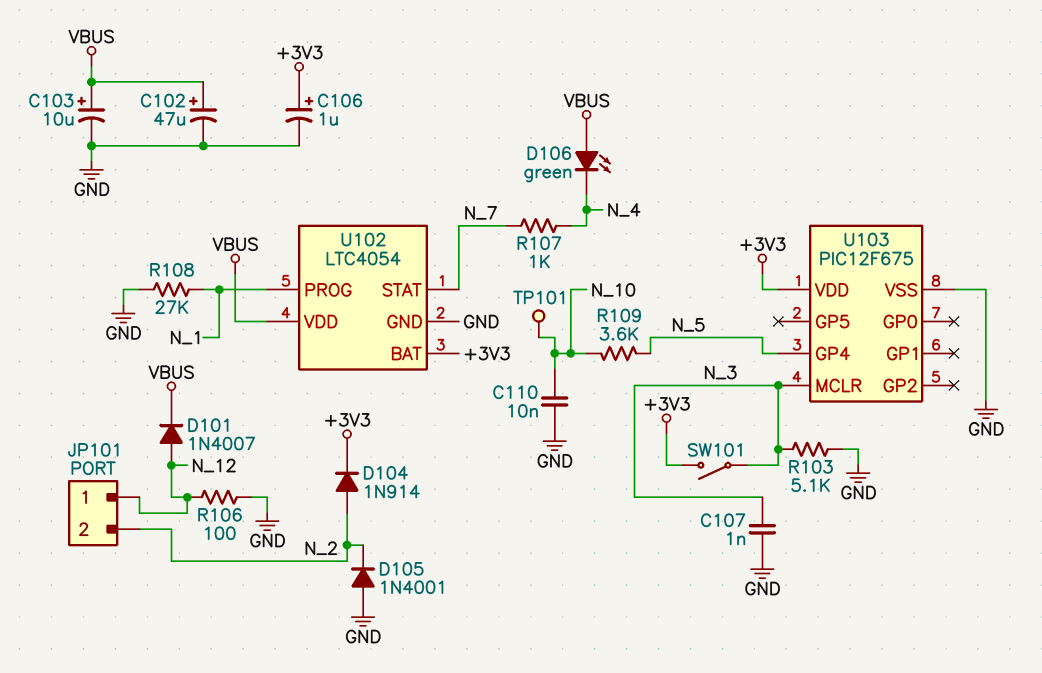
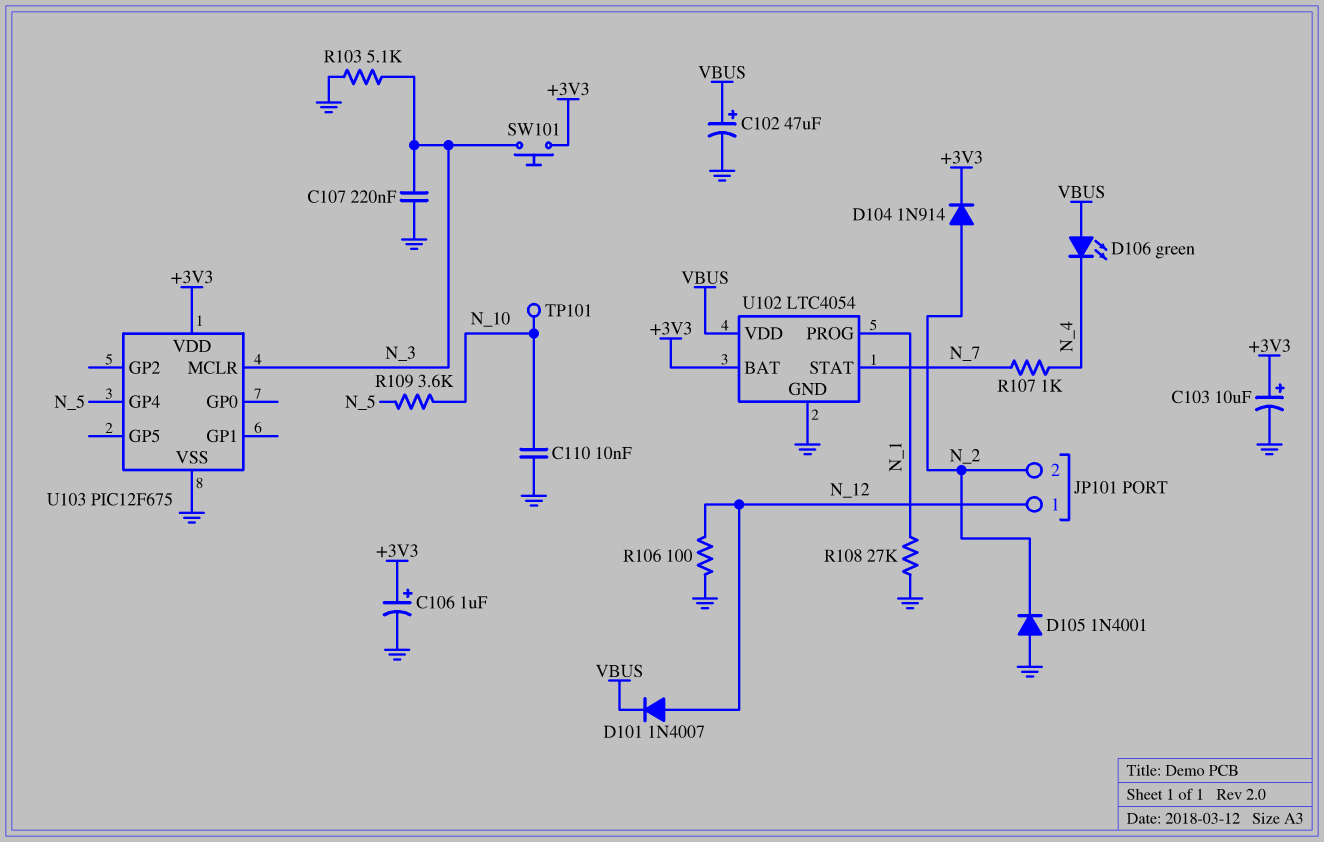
C103: 10uF (plus VBUS, minus GND) -> 10uF (plus +3V3, minus GND)
C107: 1nF (GND, N_3) -> 220nF (GND, N_3)
SW101: switch (+3V3, N_3) -> button (+3V3, N_3)

